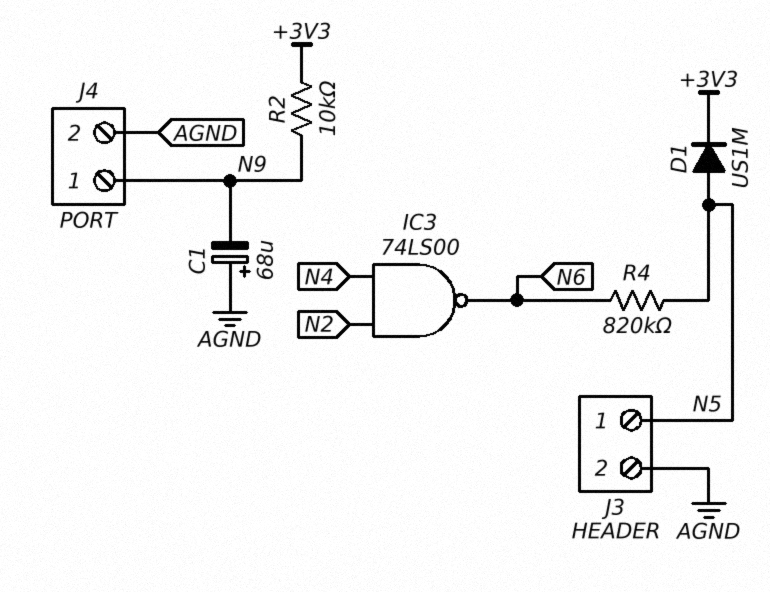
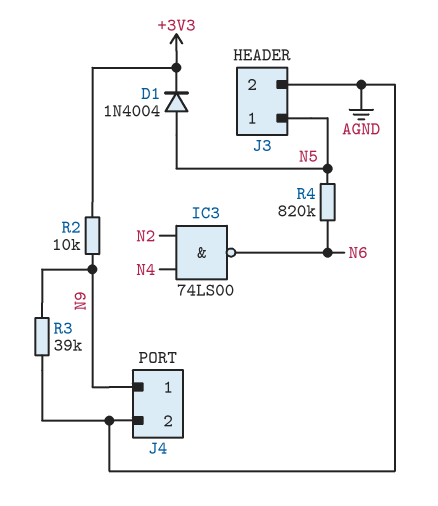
C1: 68uF (plus AGND, minus N9) -> none
D1: diode US1M (A N5, K +3V3) -> diode 1N4004 (A N5, K +3V3)
R3: none -> 39k (AGND, N9)

